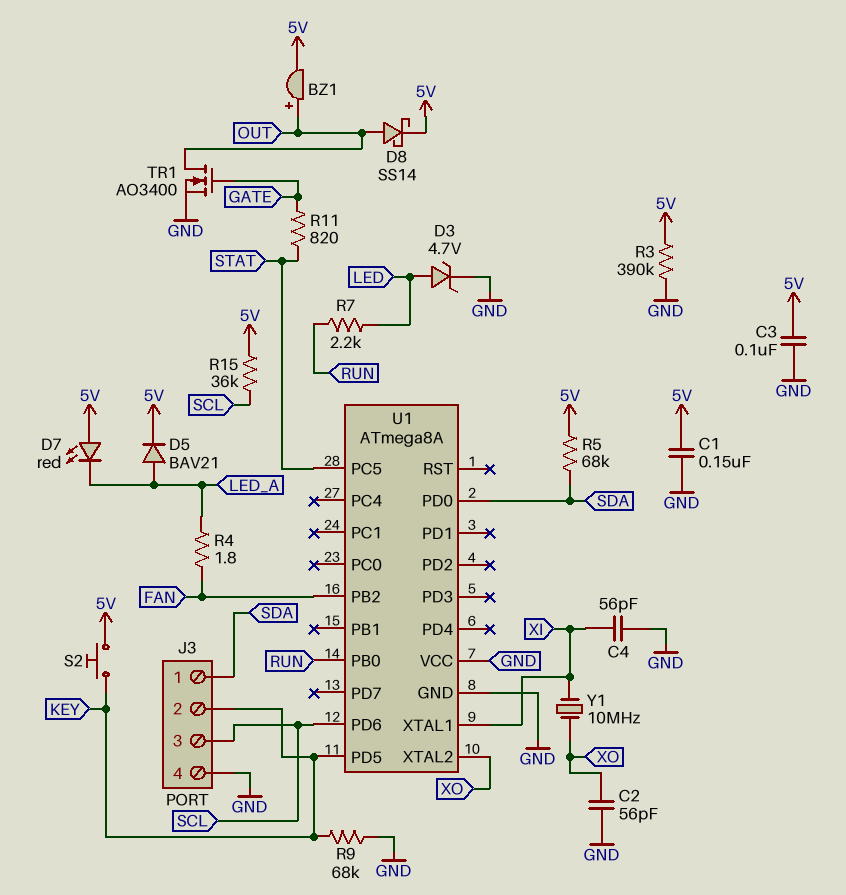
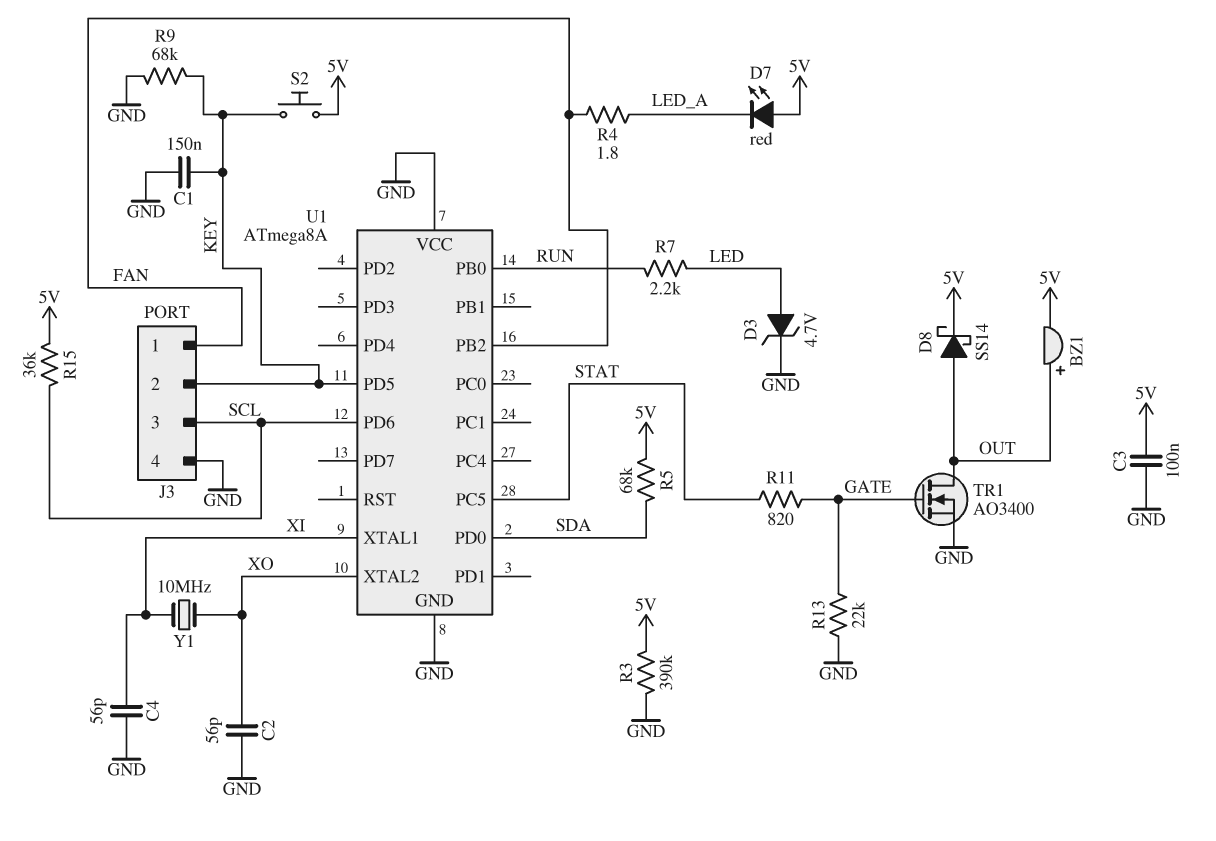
C1: 150nF (5V, GND) -> 150nF (GND, KEY)
D5: diode BAV21 (A LED_A, K 5V) -> none
J3 pin 1: SDA -> FAN
R13: none -> 22k (GATE, GND)

